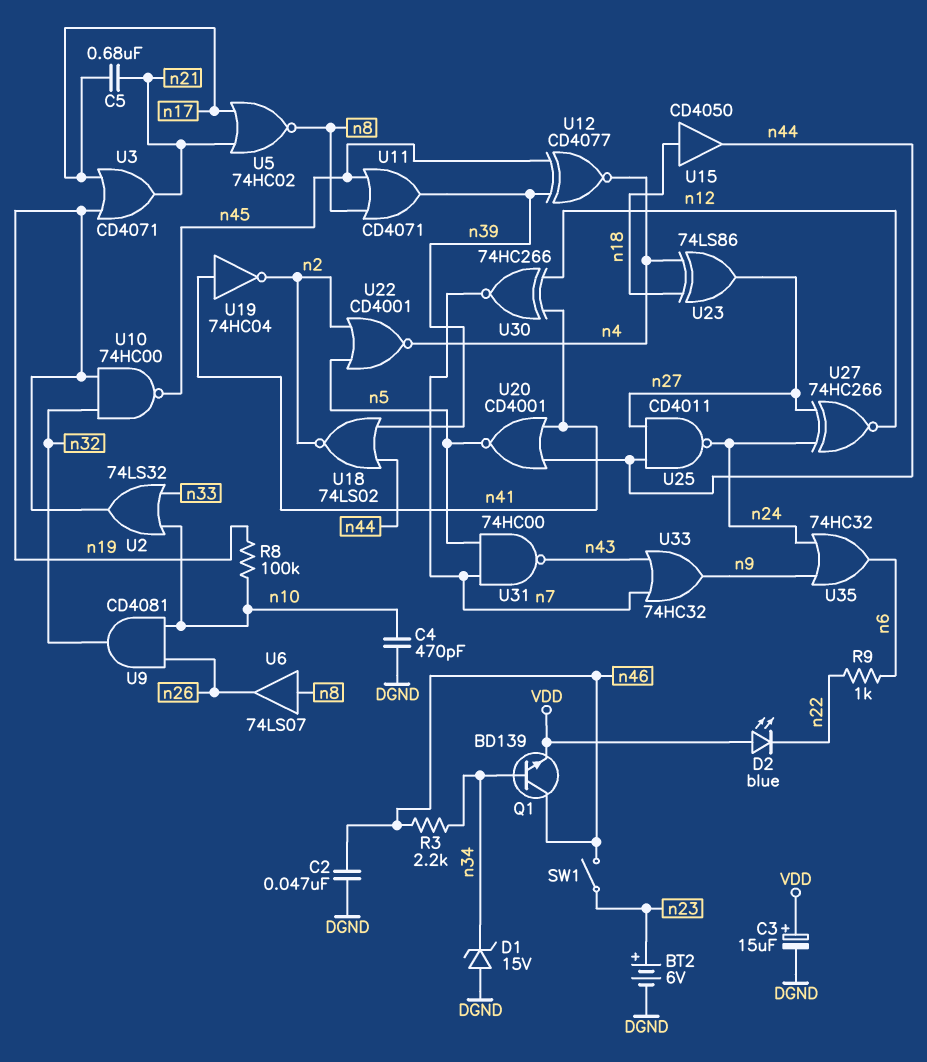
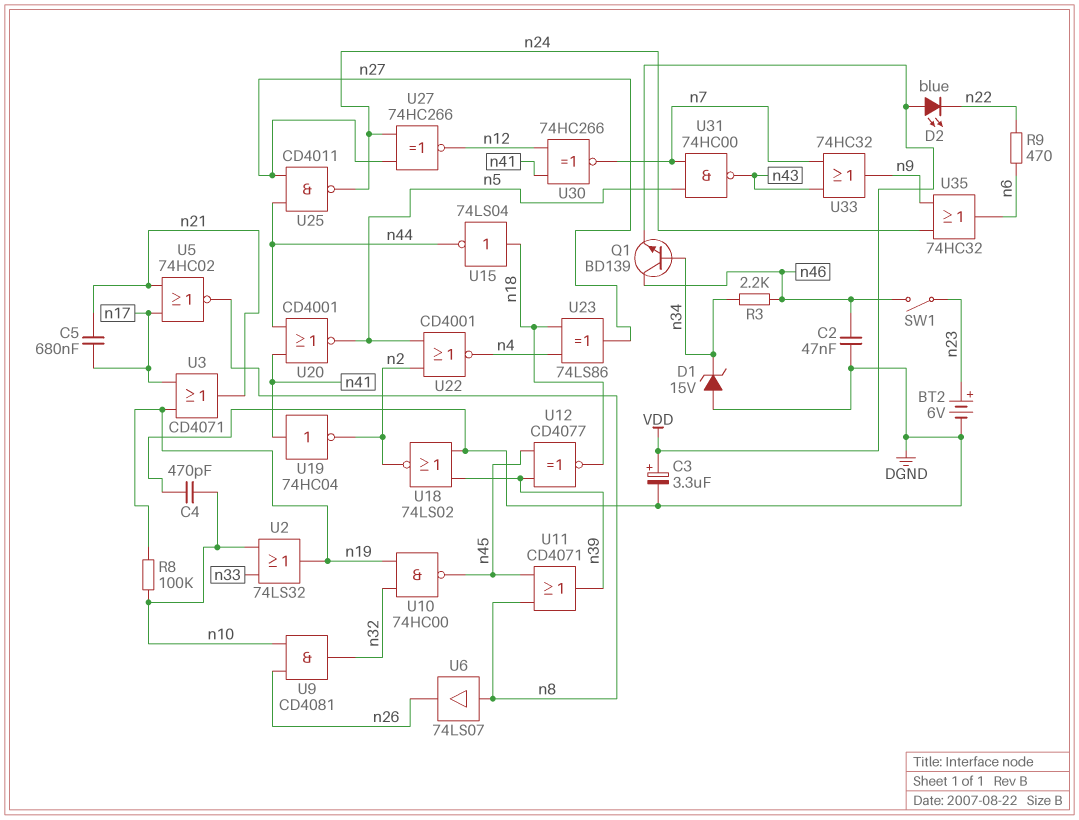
C3: 15uF (plus VDD, minus DGND) -> 3.3uF (plus VDD, minus DGND)
R9: 1k (n6, n22) -> 470 (n6, n22)
U12: XNOR CD4077 (in n39, in n45, out n4) -> XNOR CD4077 (in n39, in n45, out n18)
U15: buffer CD4050 (in n18, out n44) -> NOT 74LS04 (in n18, out n44)
U18: NOR 74LS02 (in n39, in n44, out n2) -> NOR 74LS02 (in DGND, in n39, out n2)

